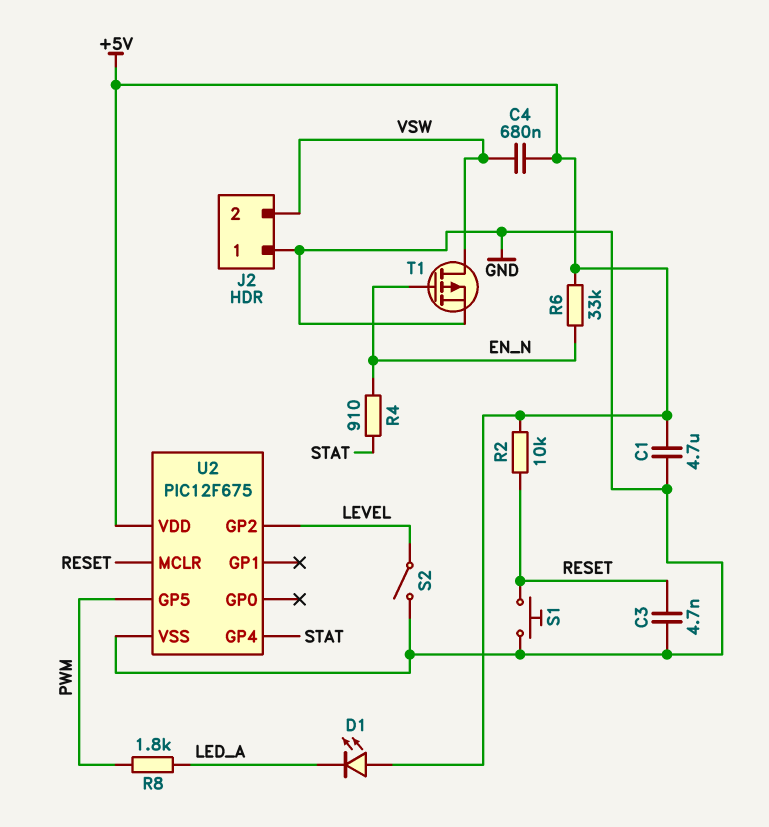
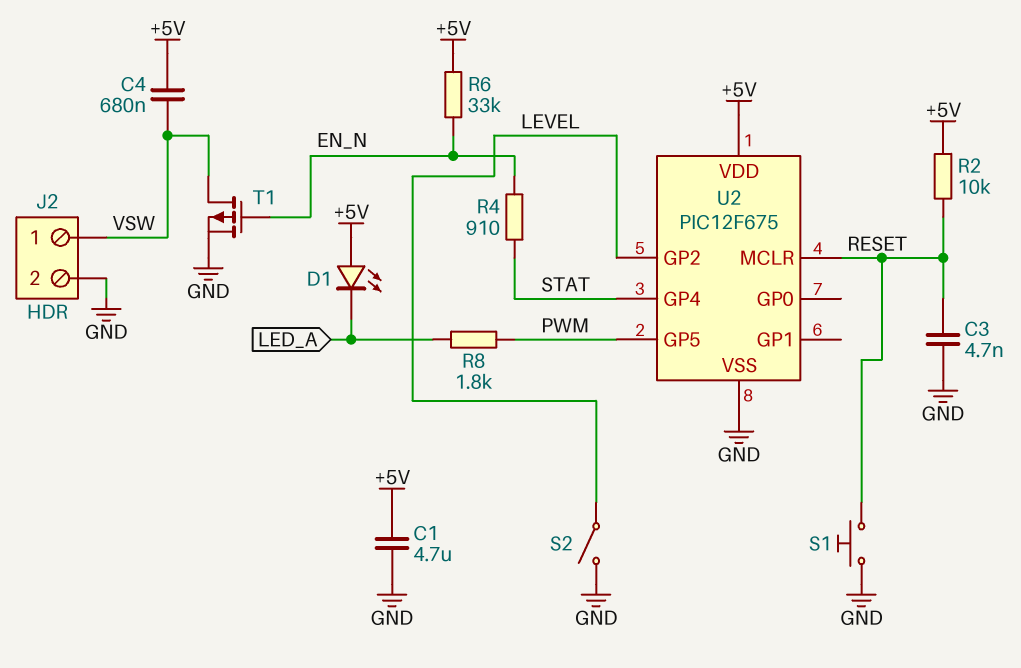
J2 pin 1: GND -> VSW
J2 pin 2: VSW -> GND

